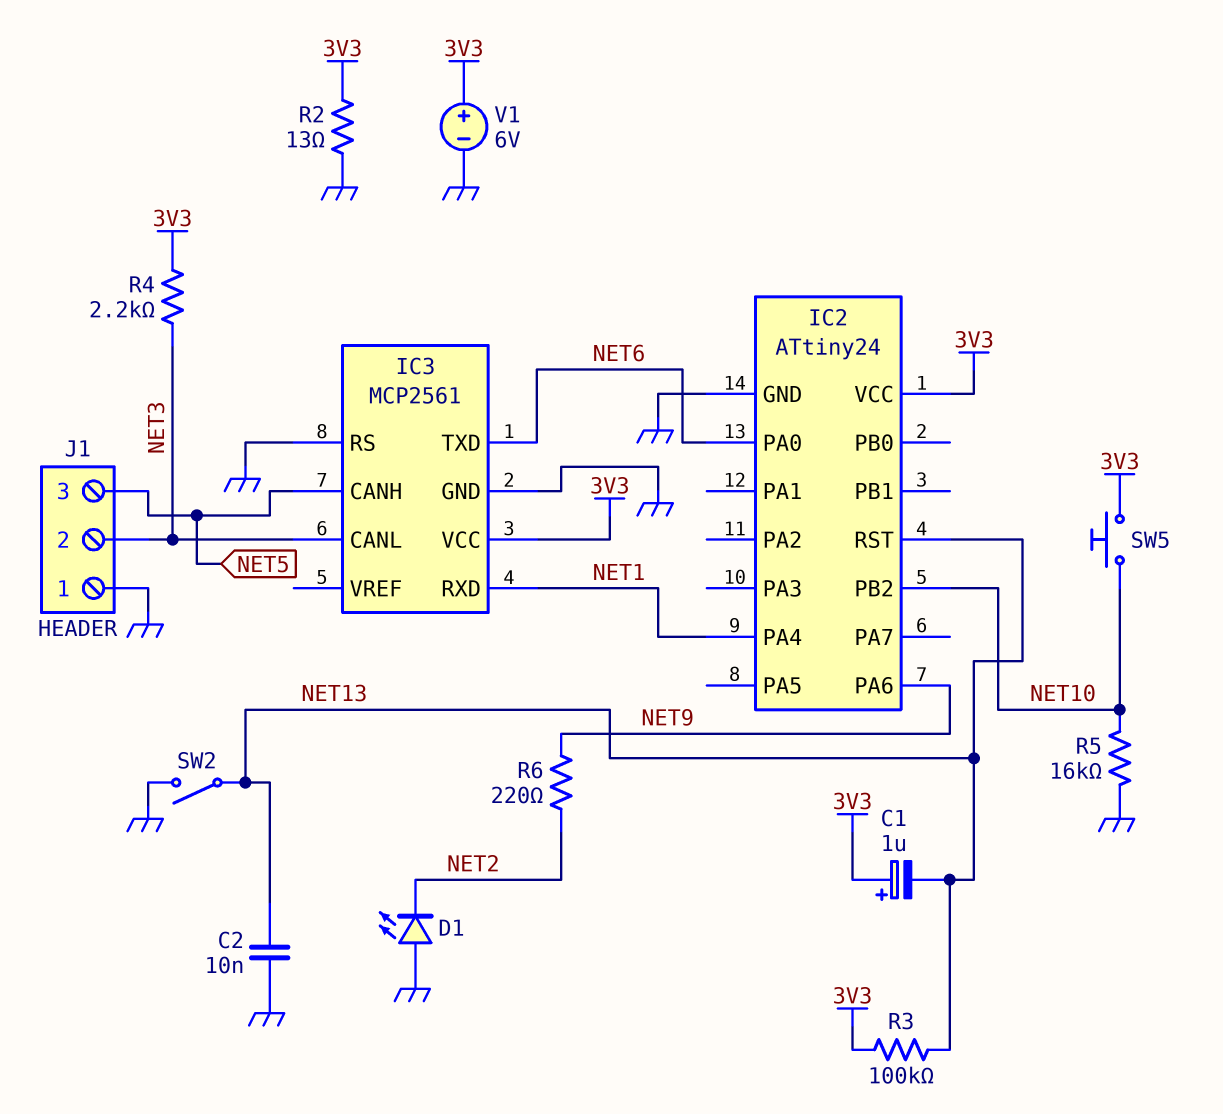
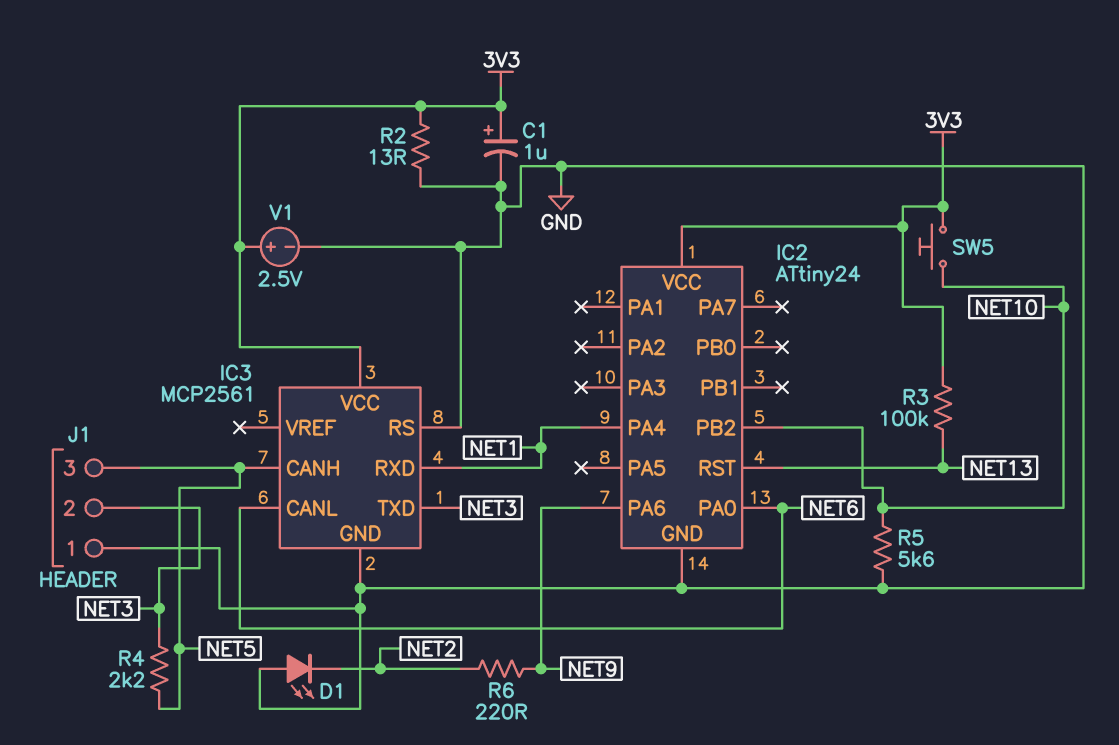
C1: 1uF (plus 3V3, minus NET13) -> 1uF (plus 3V3, minus GND)
C2: 10nF (GND, NET13) -> none
IC3 pin CANL: NET3 -> NET6
IC3 pin TXD: NET6 -> NET3
R4: 2.2k (3V3, NET3) -> 2.2k (NET3, NET5)
R5: 16k (GND, NET10) -> 5.6k (GND, NET10)
SW2: switch (GND, NET13) -> none
V1: 6V (plus 3V3, minus GND) -> 2.5V (plus 3V3, minus GND)

